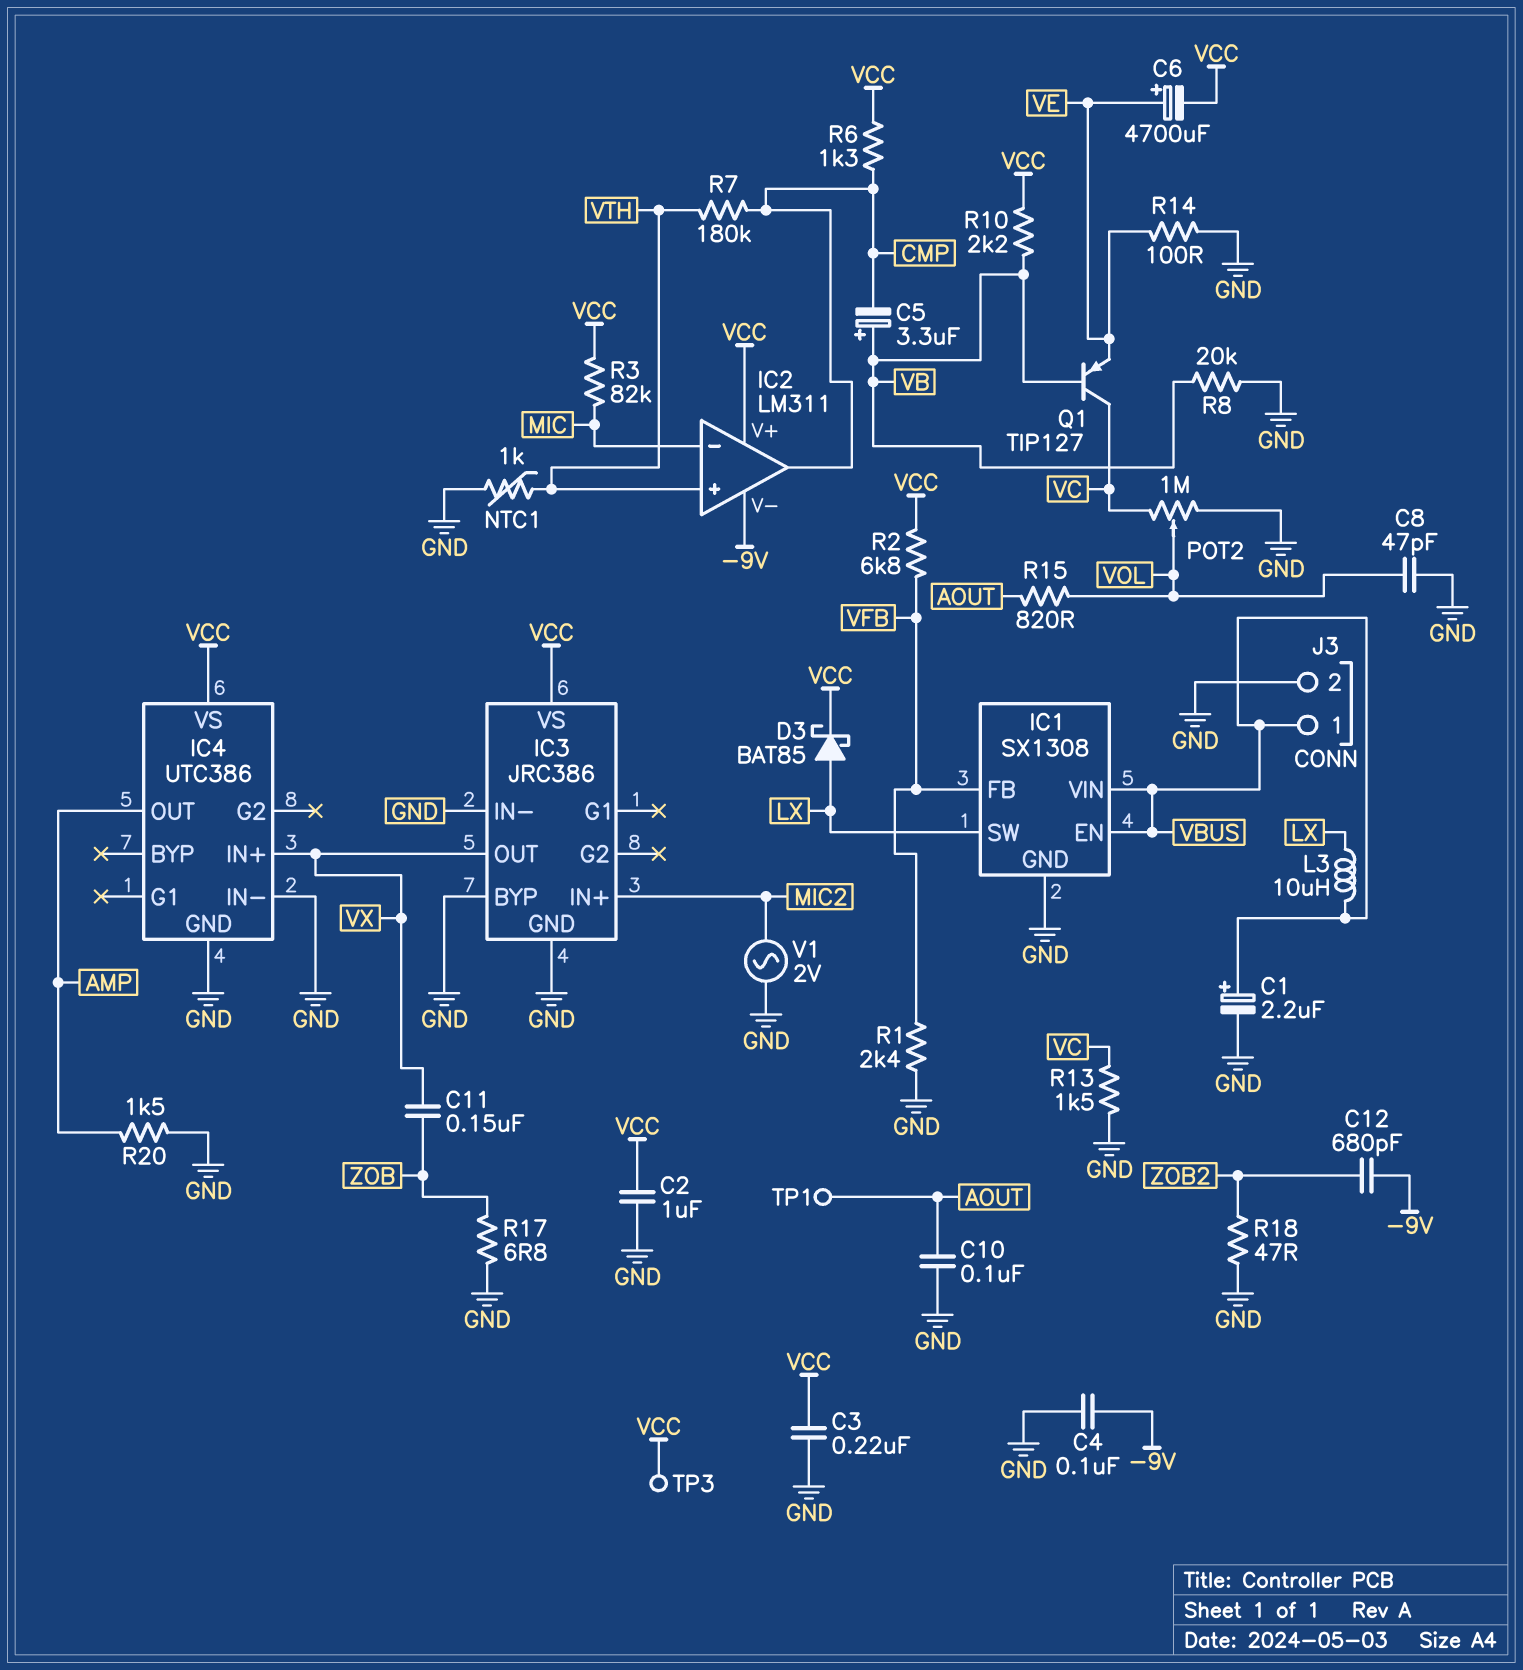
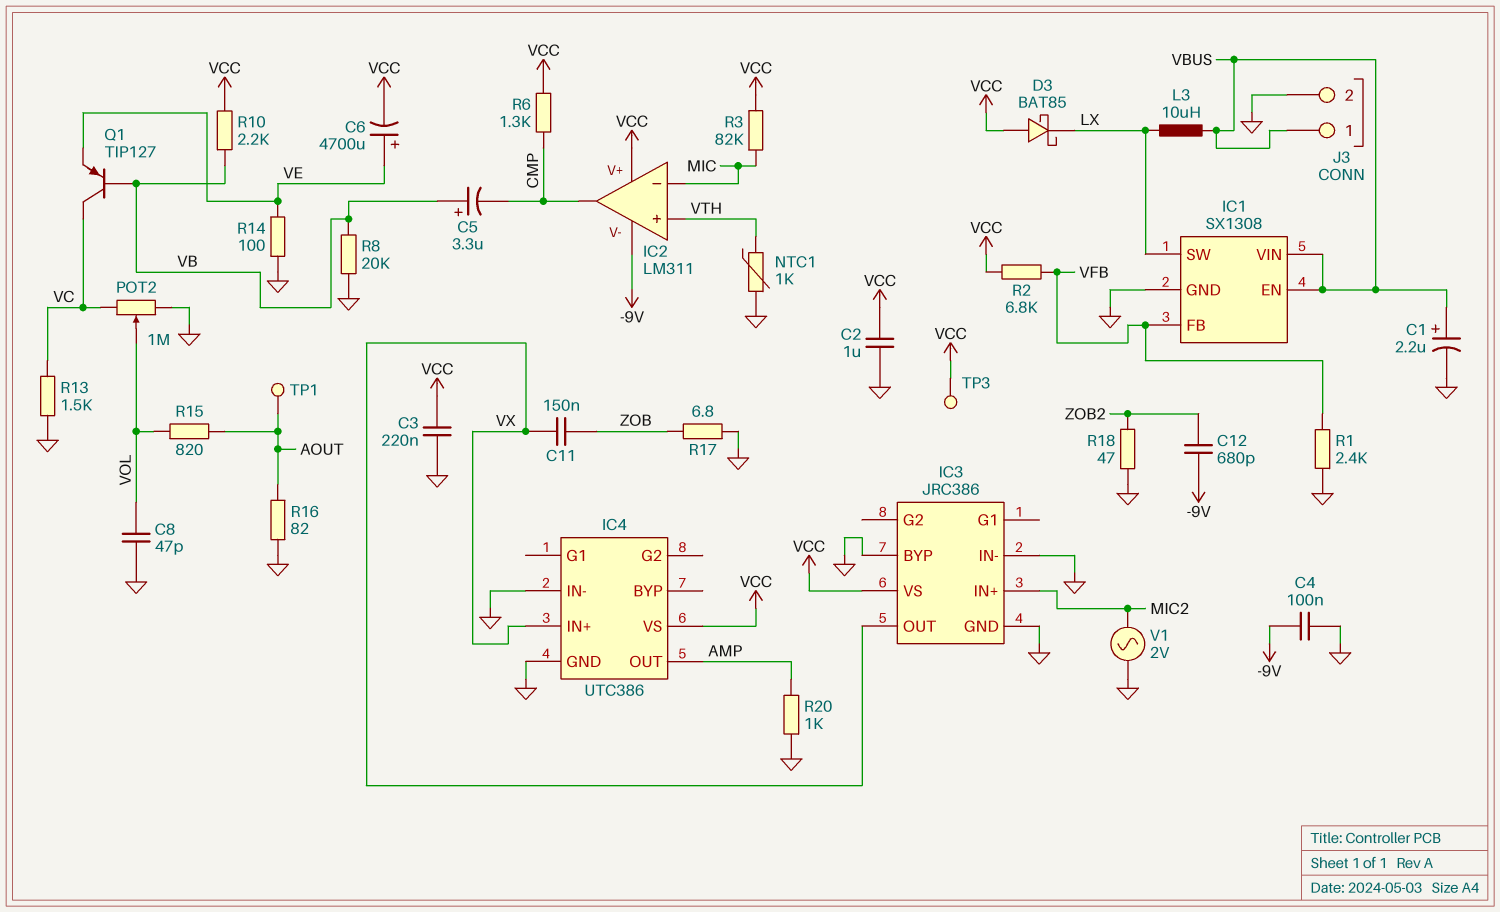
C10: 100nF (AOUT, GND) -> none
D3: schottky BAT85 (A LX, K VCC) -> schottky BAT85 (A VCC, K LX)
R7: 180k (CMP, VTH) -> none
R16: none -> 82 (AOUT, GND)
R20: 1.5k (AMP, GND) -> 1k (AMP, GND)

